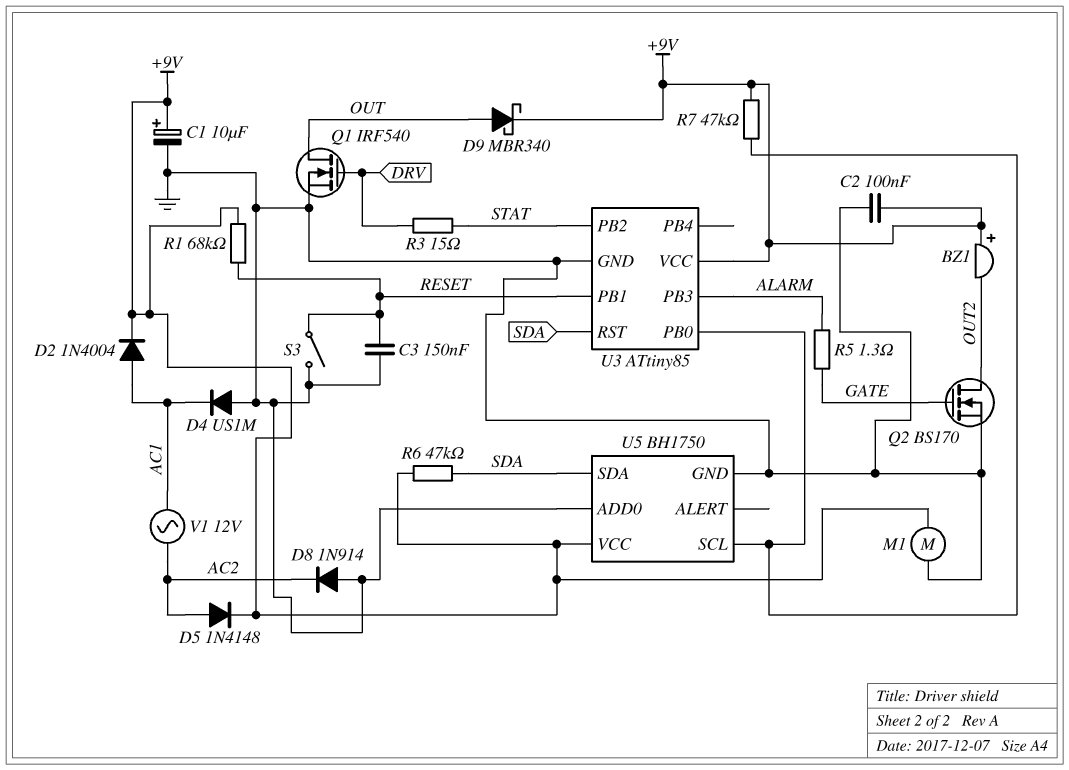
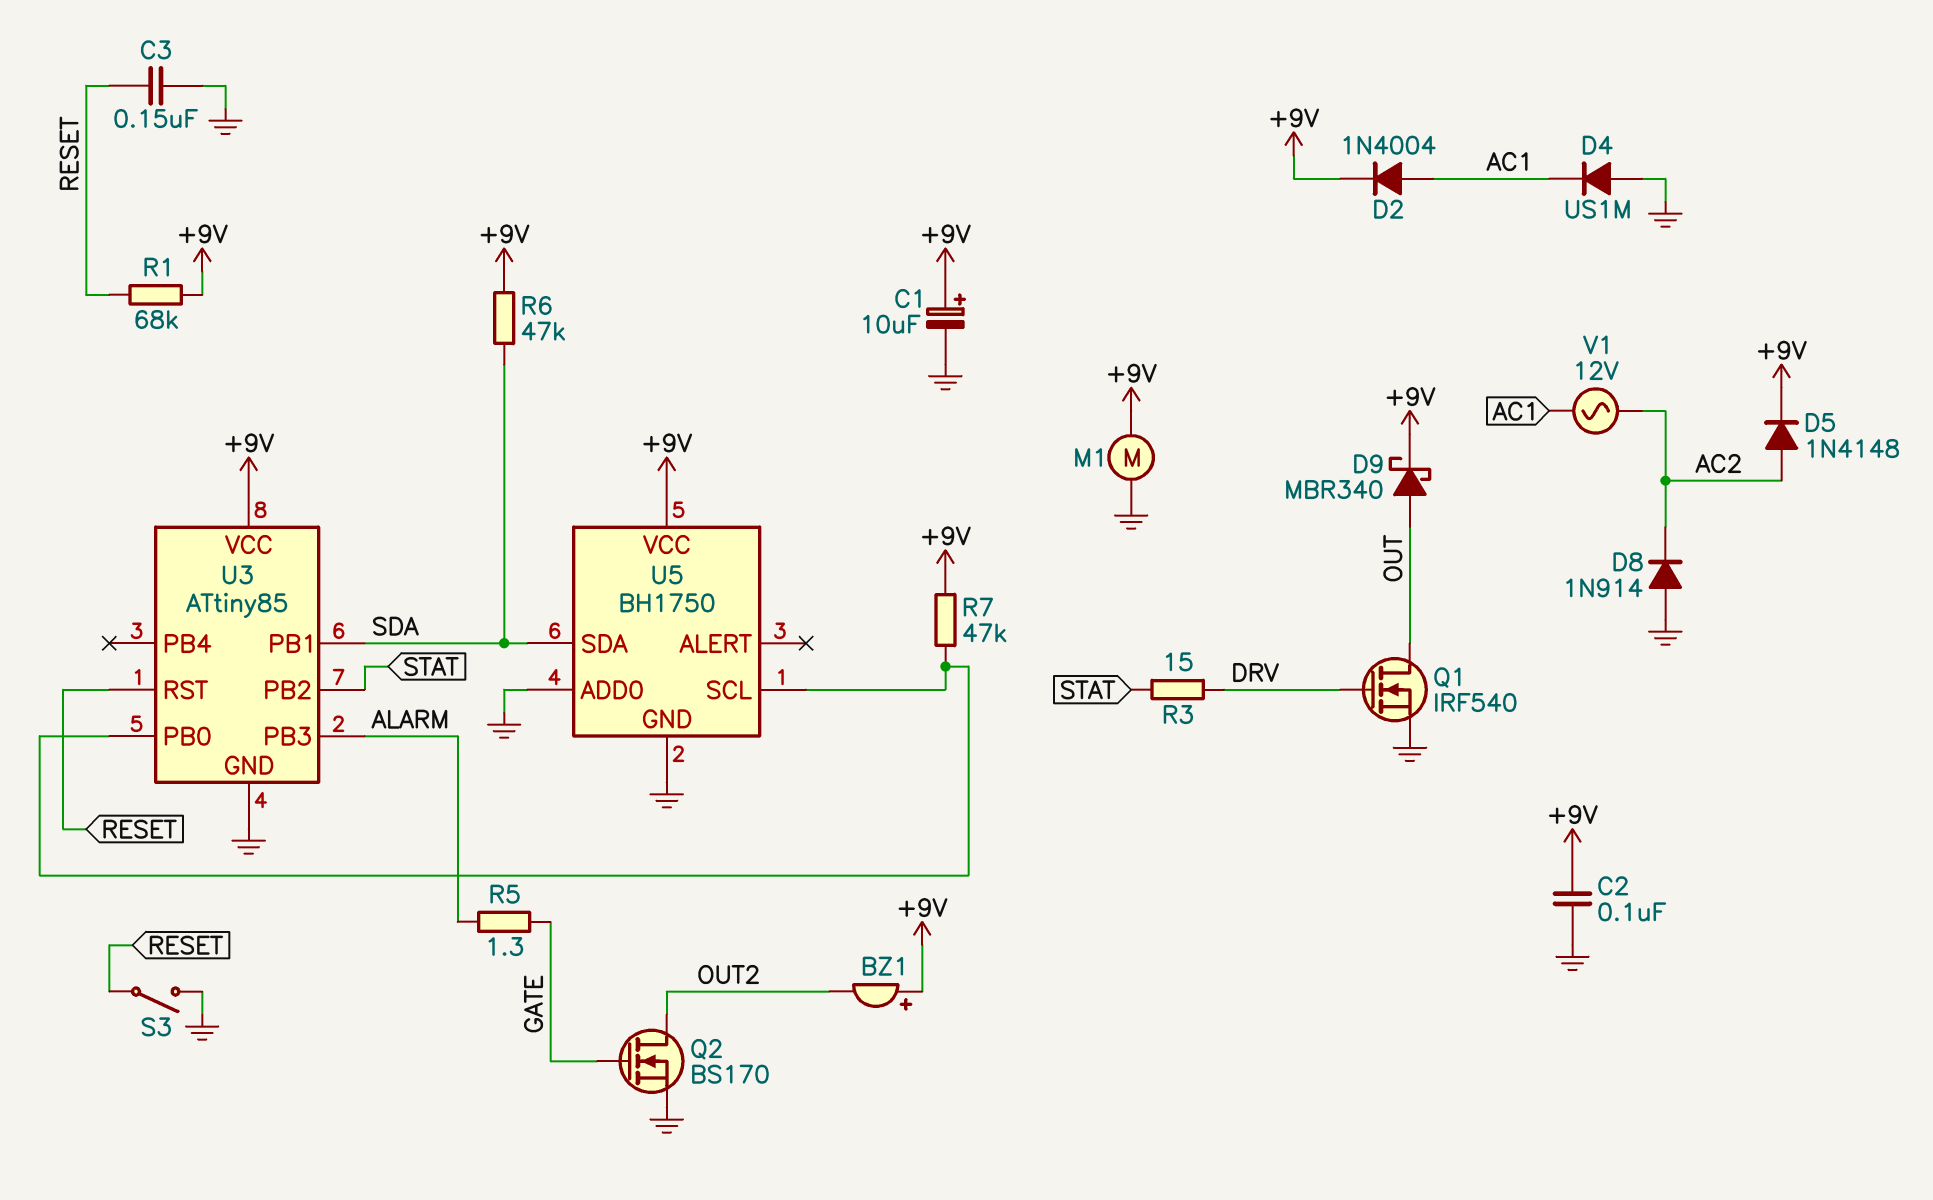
U3 pin PB1: RESET -> SDA
U3 pin RST: SDA -> RESET

